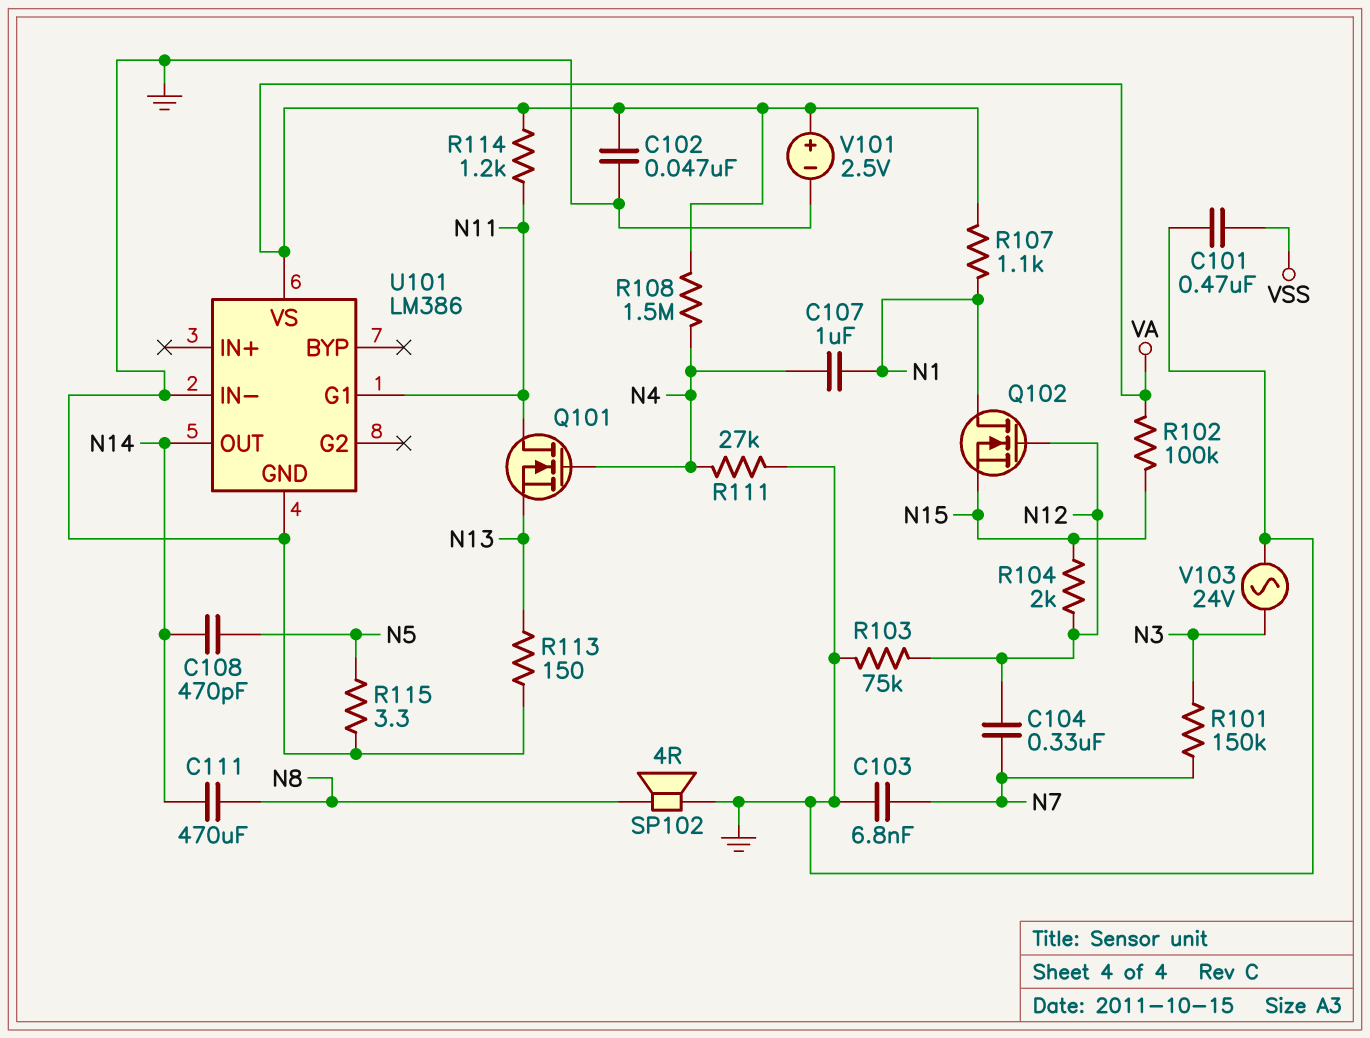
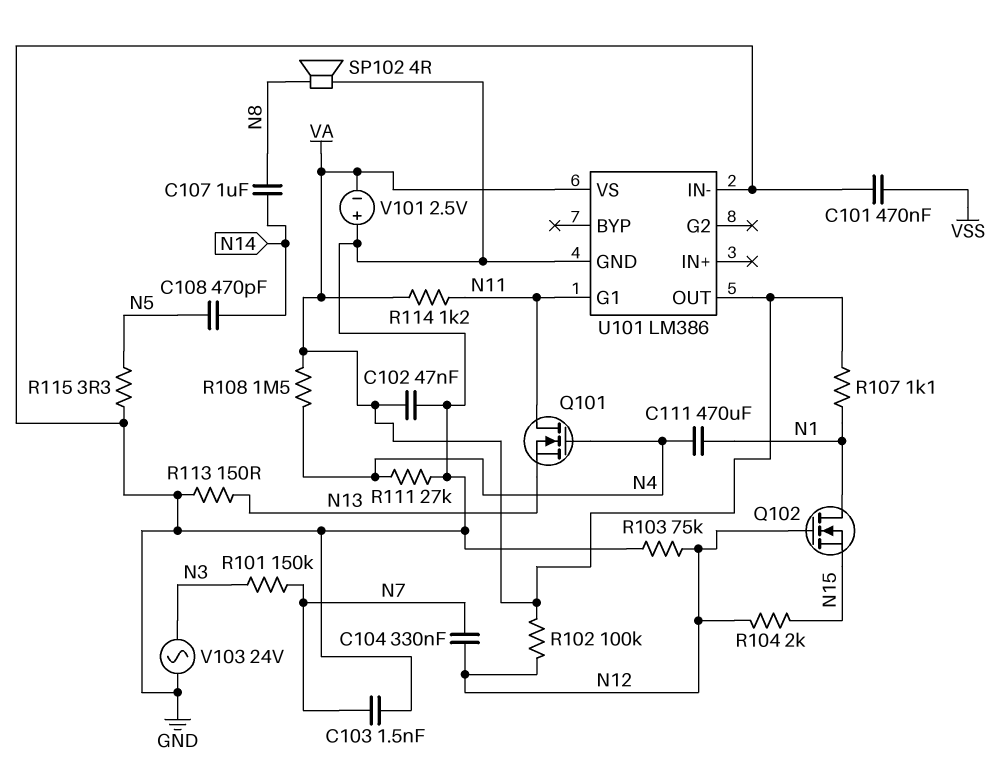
C103: 6.8nF (GND, N7) -> 1.5nF (GND, N7)
C107: 1uF (N1, N4) -> 1uF (N8, N14)
C111: 470uF (N8, N14) -> 470uF (N1, N4)
R102: 100k (N15, VA) -> 100k (N12, VA)
U101 pin OUT: N14 -> VA
V101: 2.5V (plus VA, minus GND) -> 2.5V (plus GND, minus VA)

